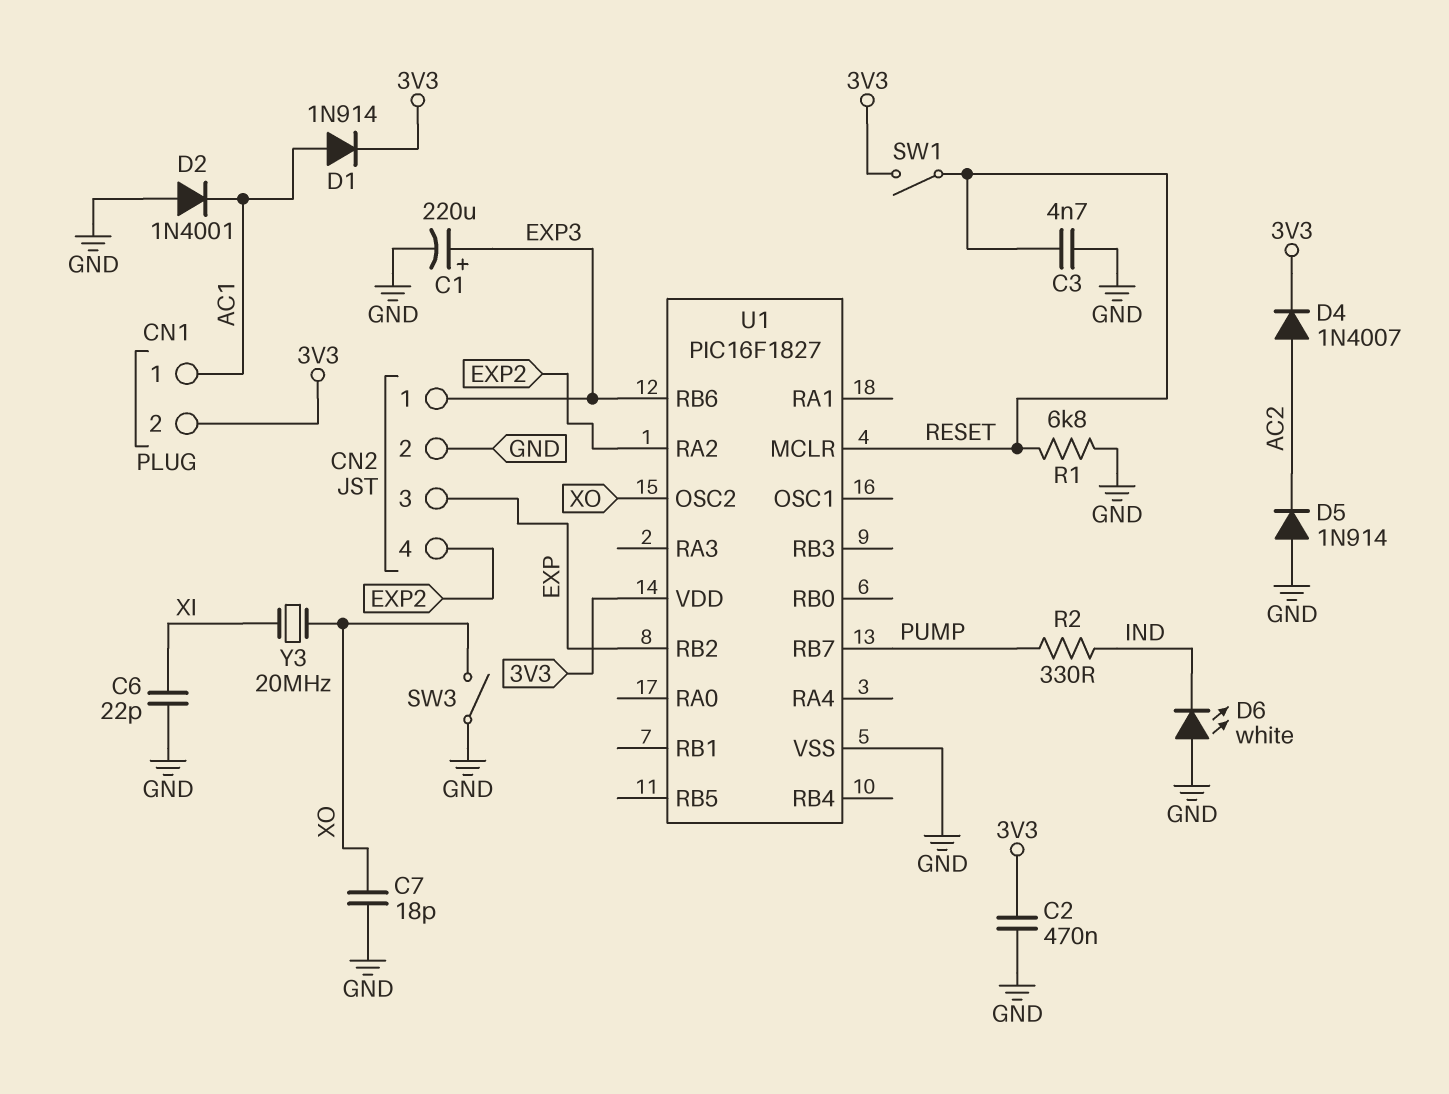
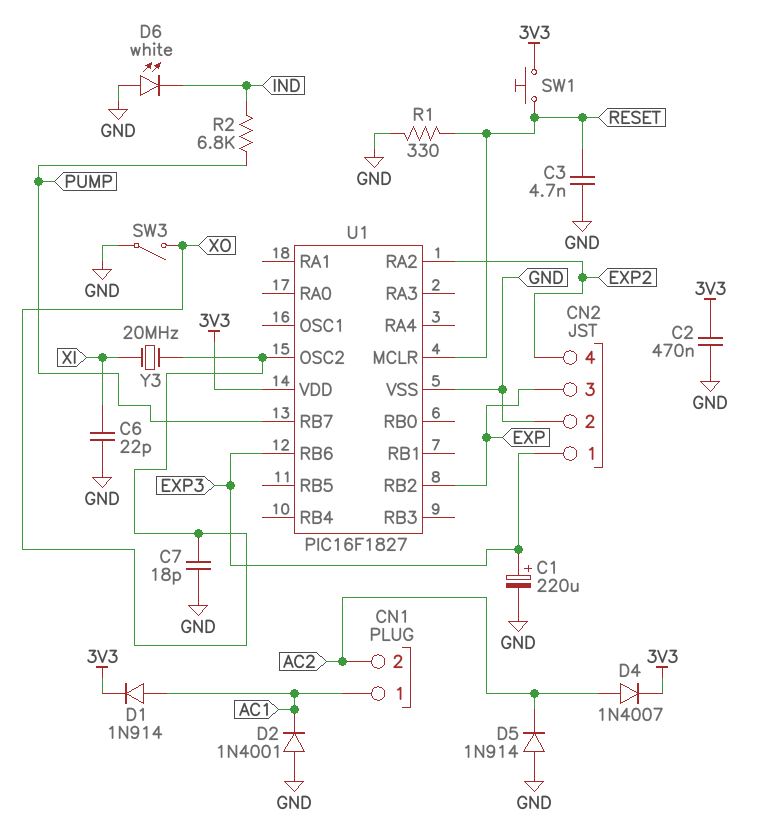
CN1 pin 2: 3V3 -> AC2
R1: 6.8k (GND, RESET) -> 330 (GND, RESET)
R2: 330 (IND, PUMP) -> 6.8k (IND, PUMP)
SW1: switch (3V3, RESET) -> button (3V3, RESET)

